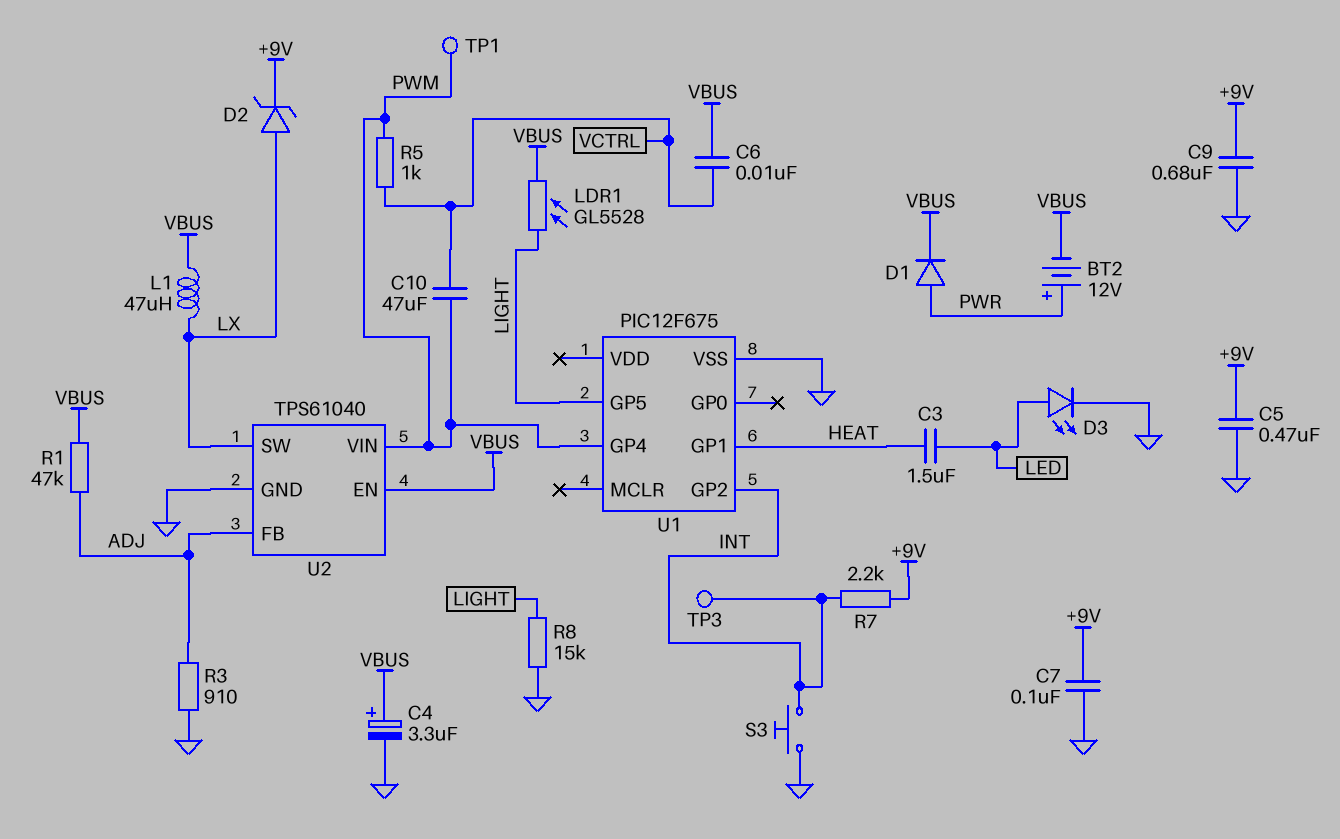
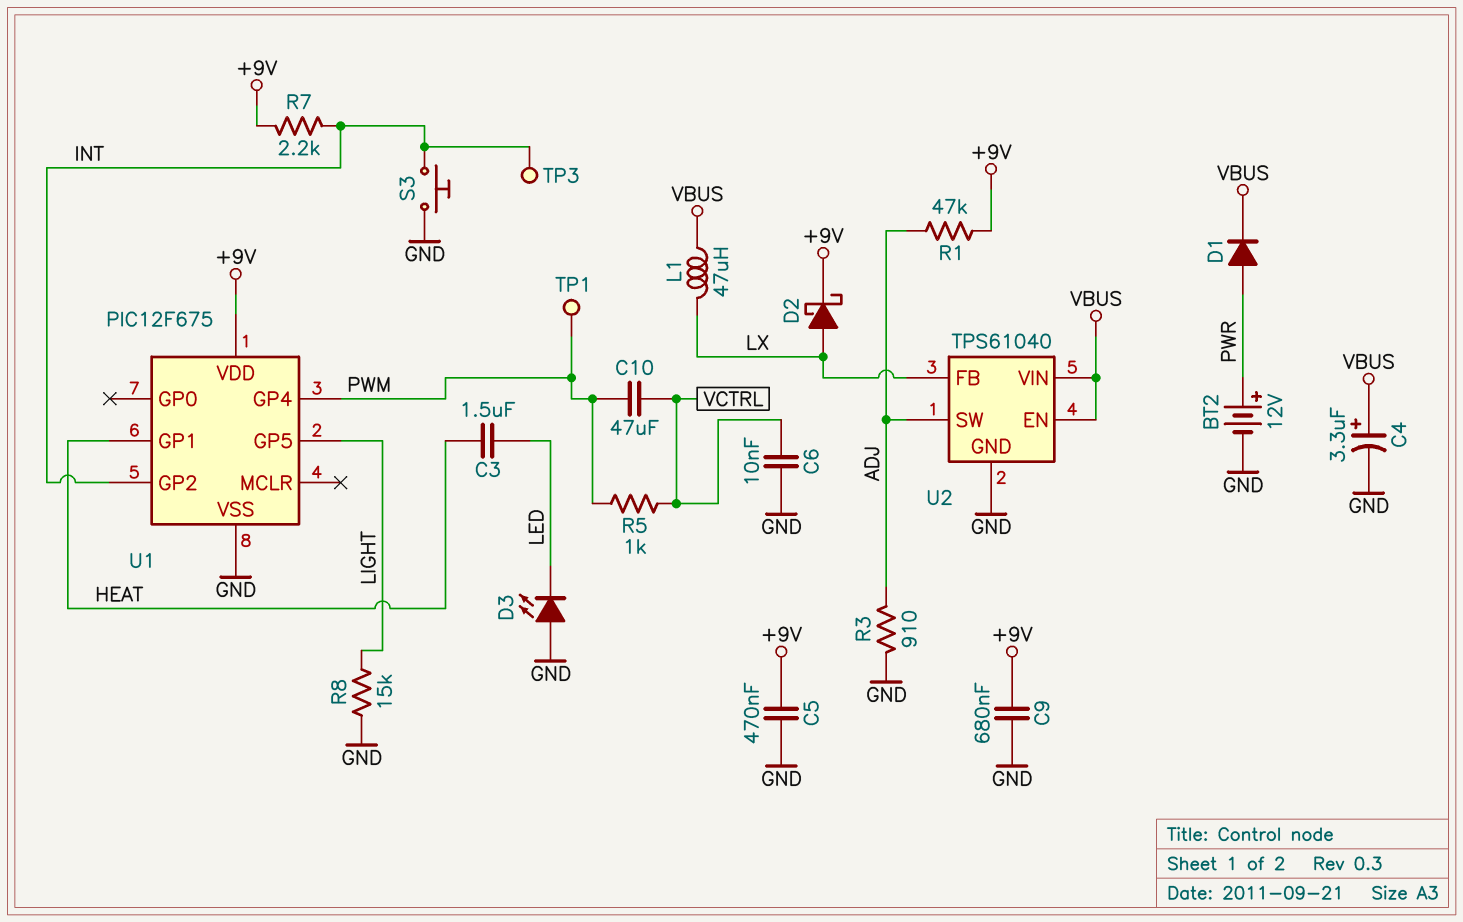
BT2: 12V (plus PWR, minus VBUS) -> 12V (plus PWR, minus GND)
C6: 10nF (VBUS, VCTRL) -> 10nF (GND, VCTRL)
C7: 100nF (+9V, GND) -> none
D2: zener (A LX, K +9V) -> schottky (A LX, K +9V)
D3: LED (A LED, K GND) -> LED (A GND, K LED)
LDR1: GL5528 (LIGHT, VBUS) -> none
R1: 47k (ADJ, VBUS) -> 47k (+9V, ADJ)
U1 pin VDD: none -> +9V
U2 pin FB: ADJ -> LX
U2 pin SW: LX -> ADJ
U2 pin VIN: PWM -> VBUS

